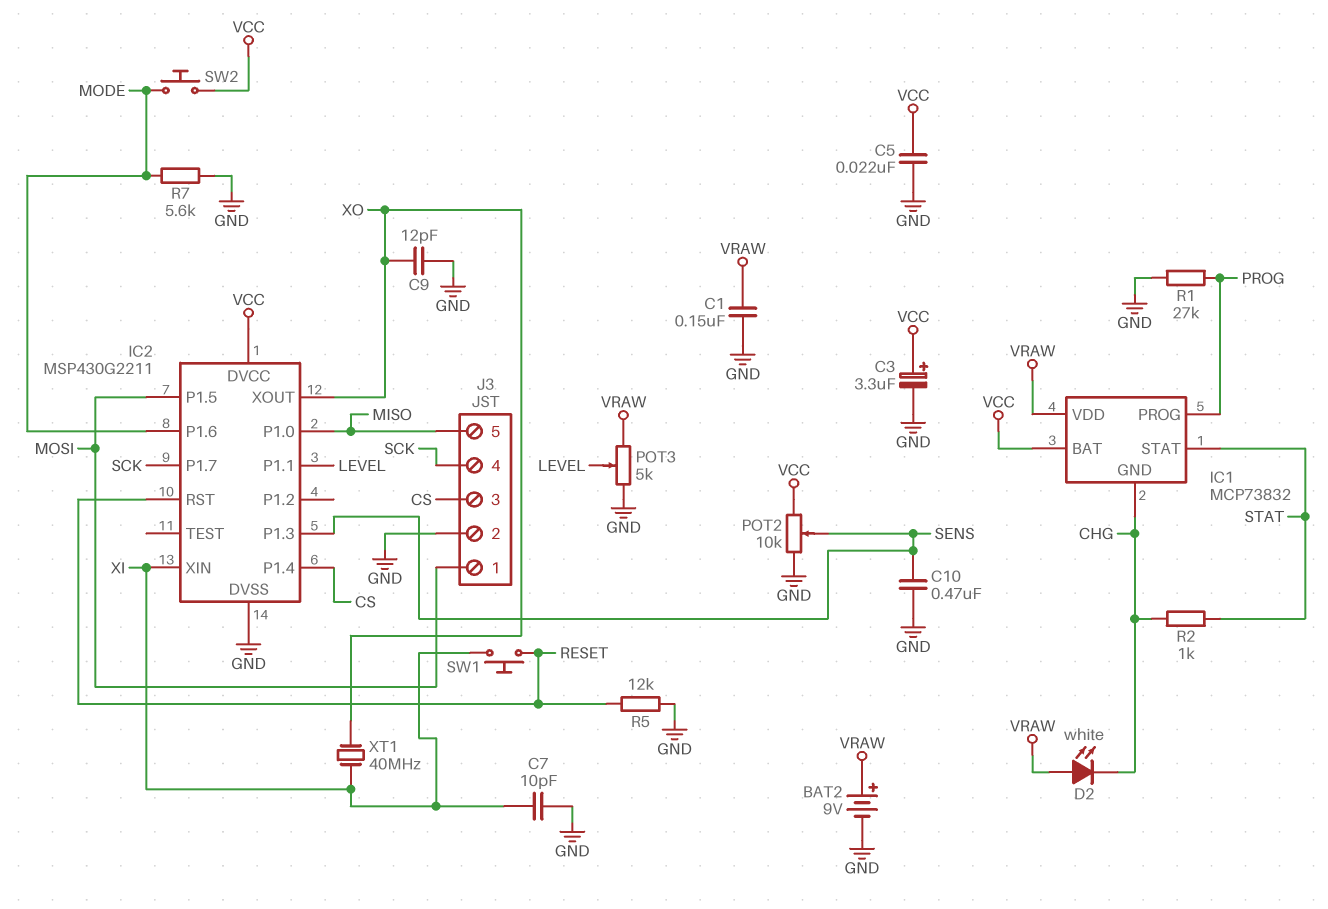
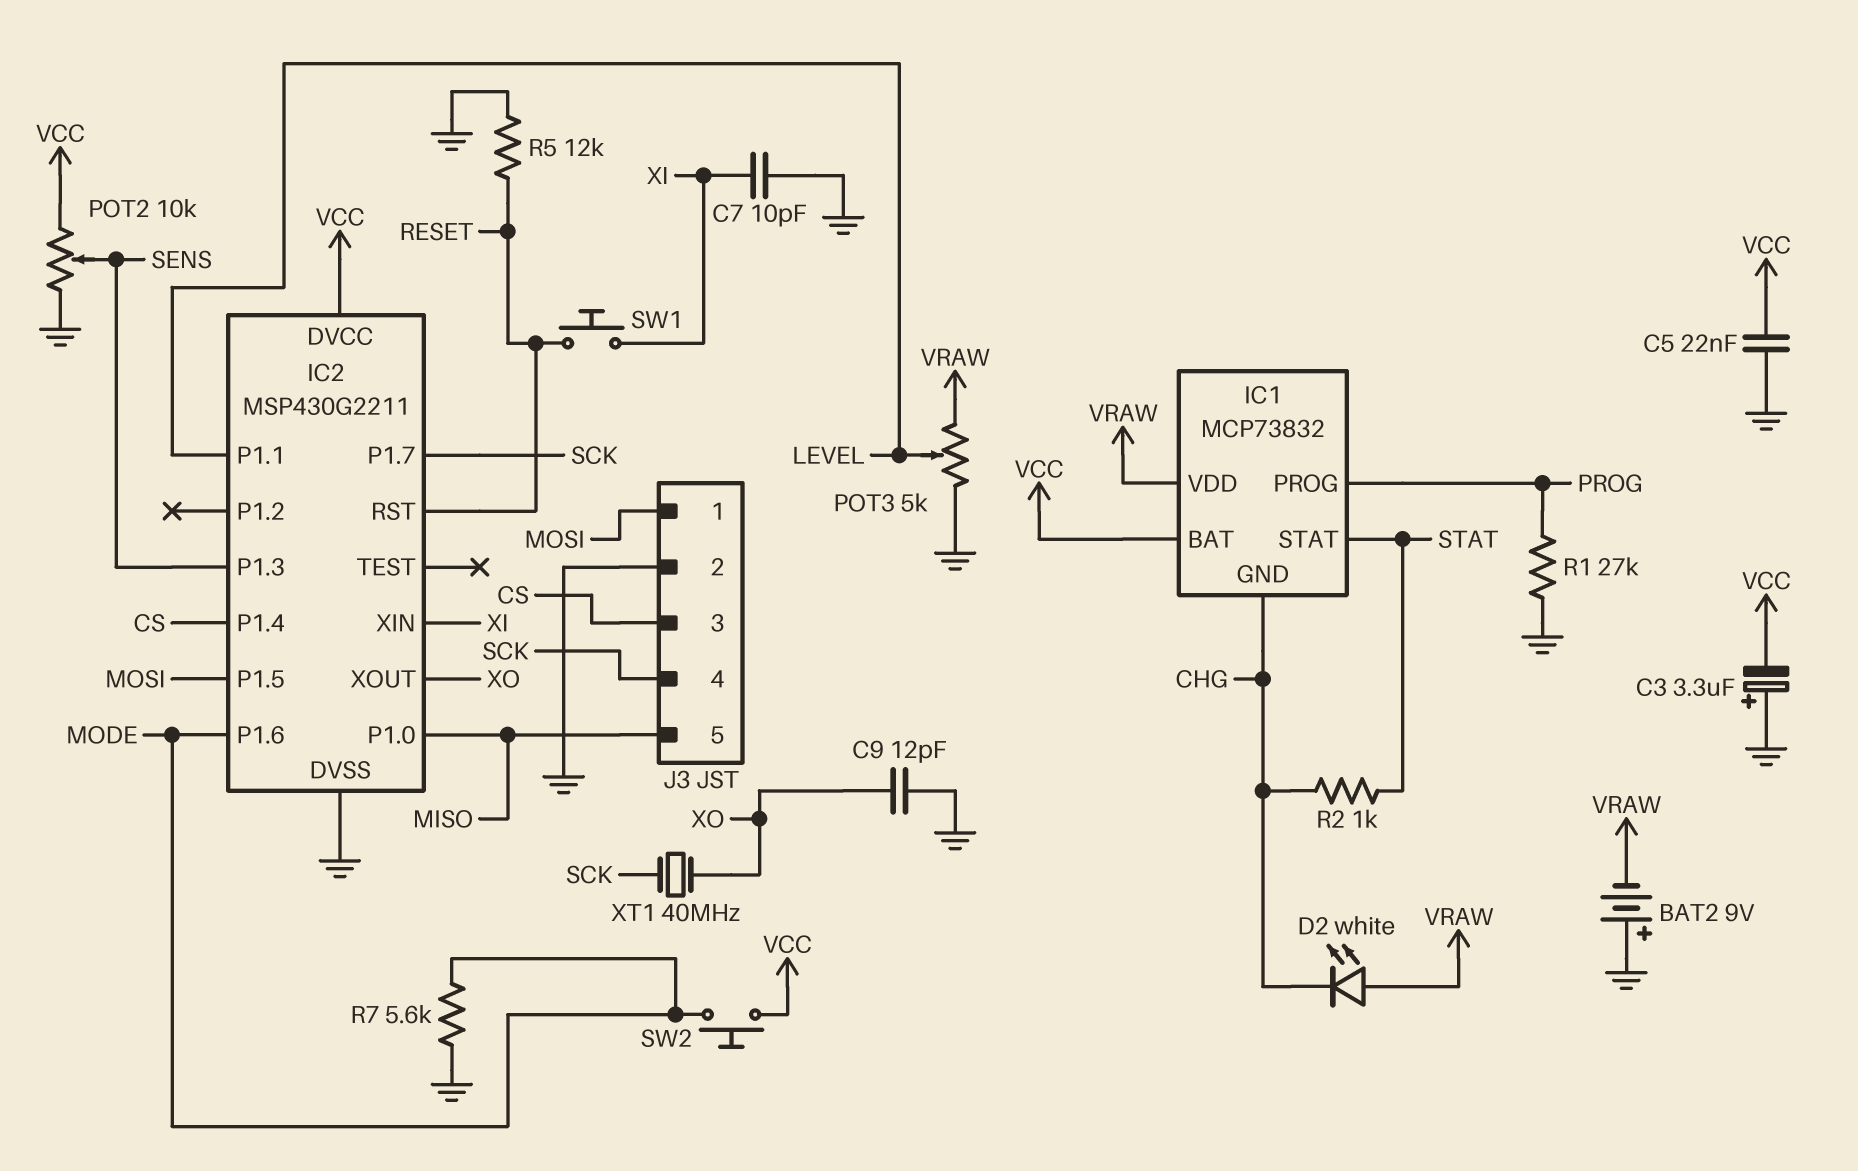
BAT2: 9V (plus VRAW, minus GND) -> 9V (plus GND, minus VRAW)
C1: 150nF (GND, VRAW) -> none
C3: 3.3uF (plus VCC, minus GND) -> 3.3uF (plus GND, minus VCC)
C10: 470nF (GND, SENS) -> none
XT1: 40MHz (XI, XO) -> 40MHz (SCK, XO)

